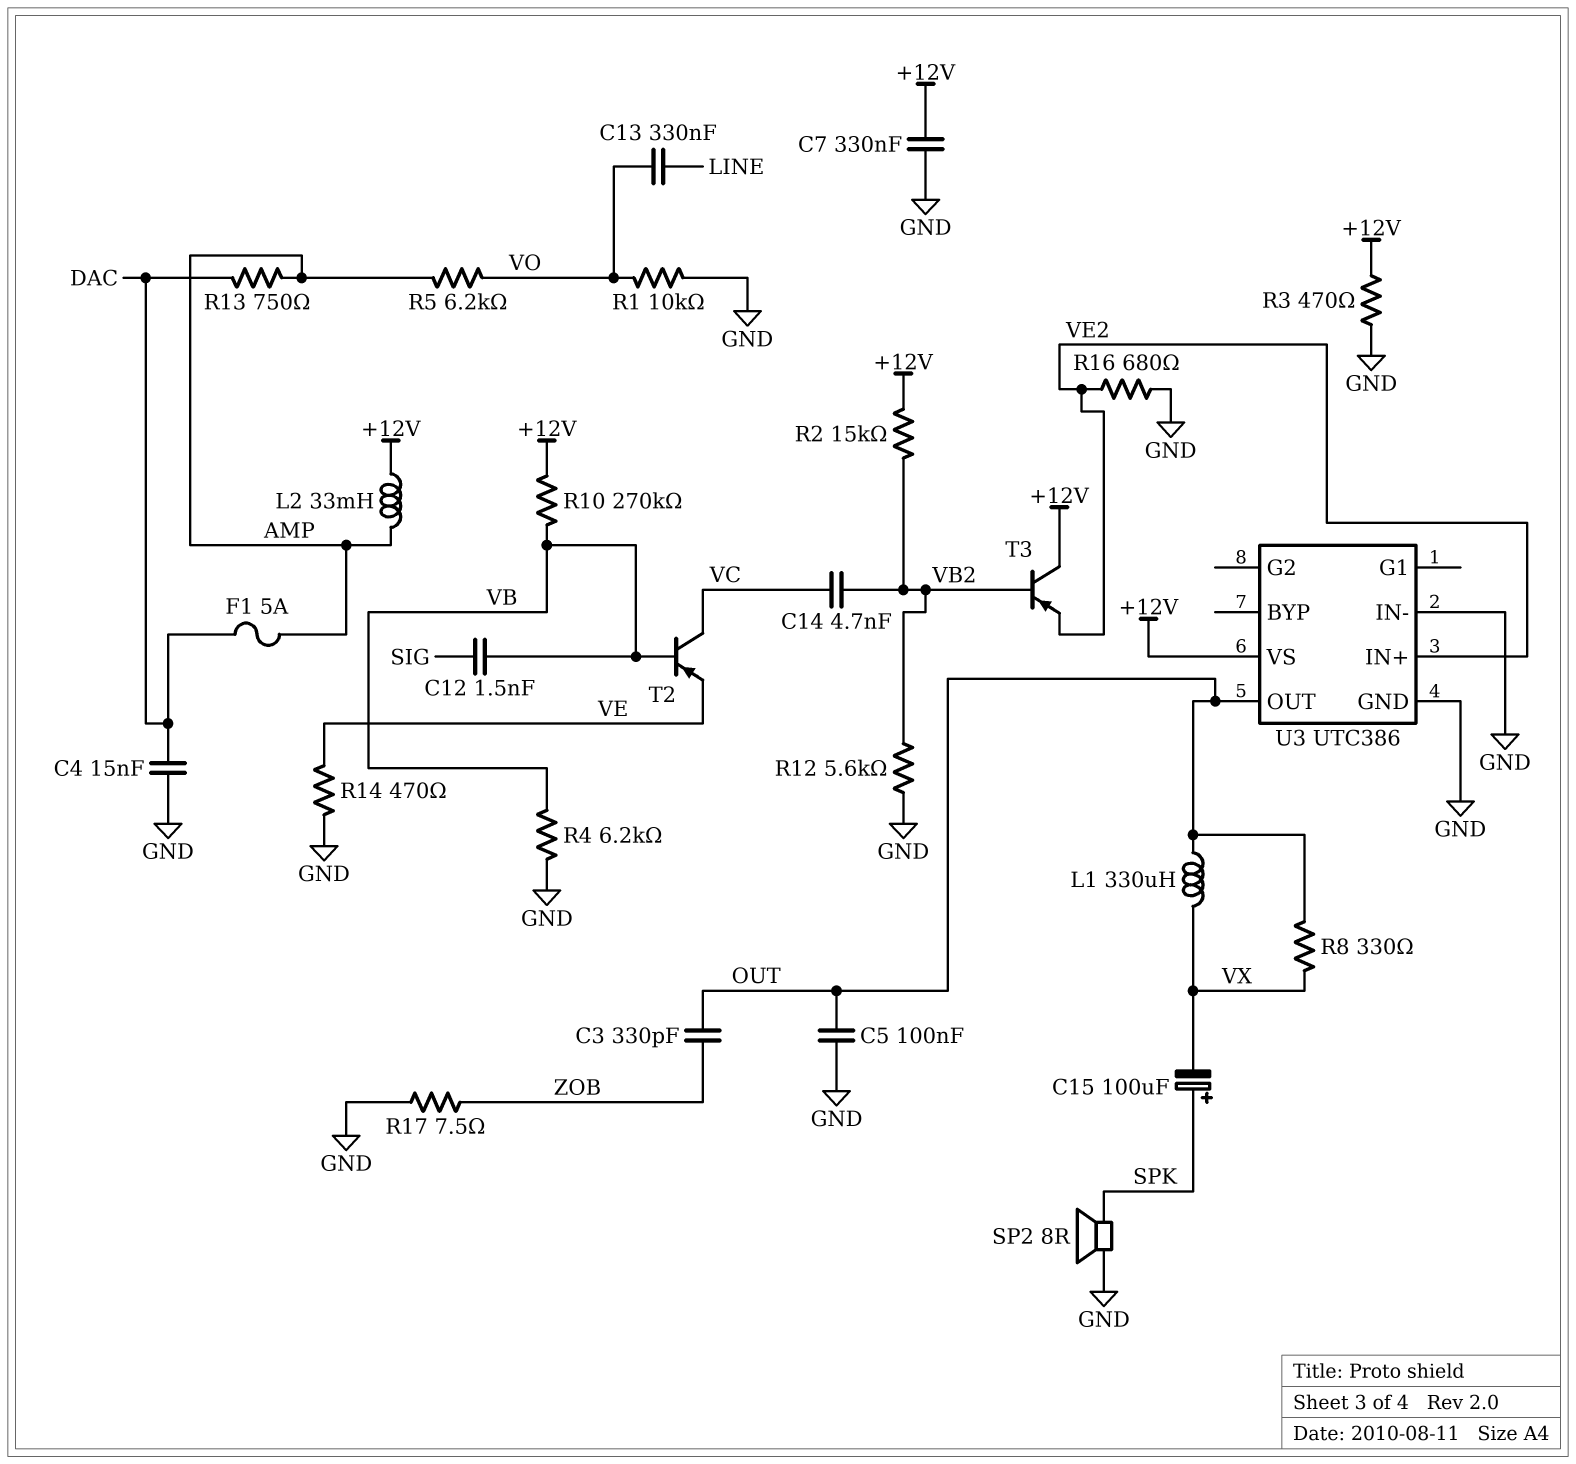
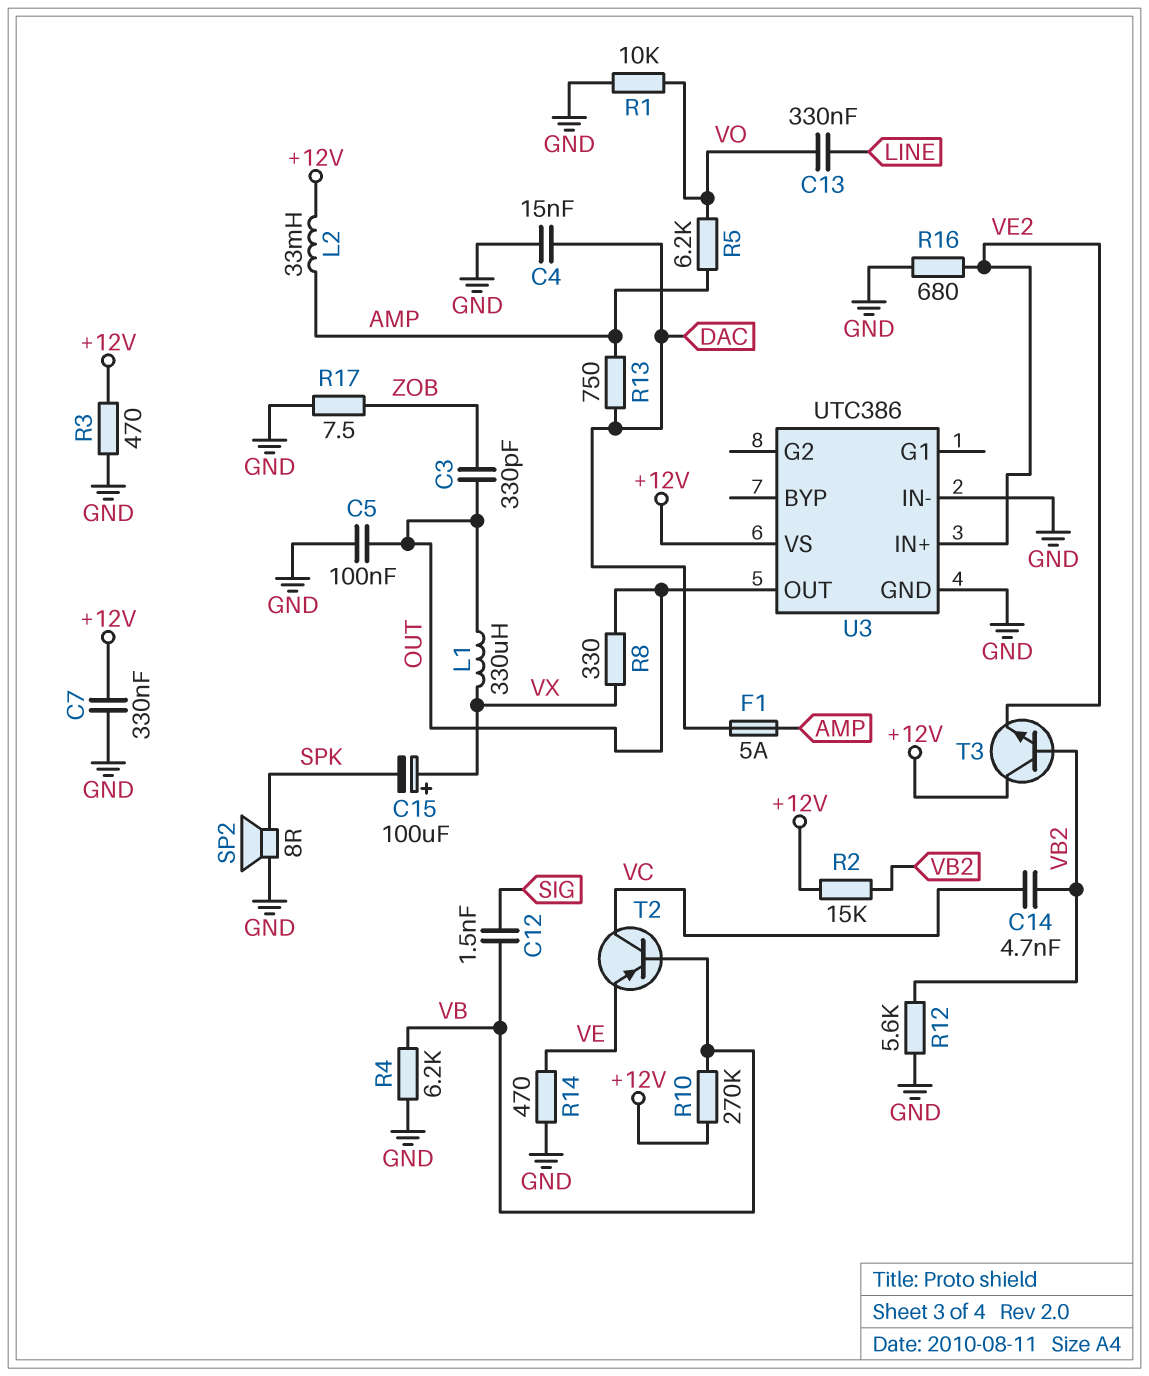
C15: 100uF (plus SPK, minus VX) -> 100uF (plus VX, minus SPK)
T3: PNP (B VB2, C +12V, E VE2) -> NPN (B VB2, C +12V, E VE2)

